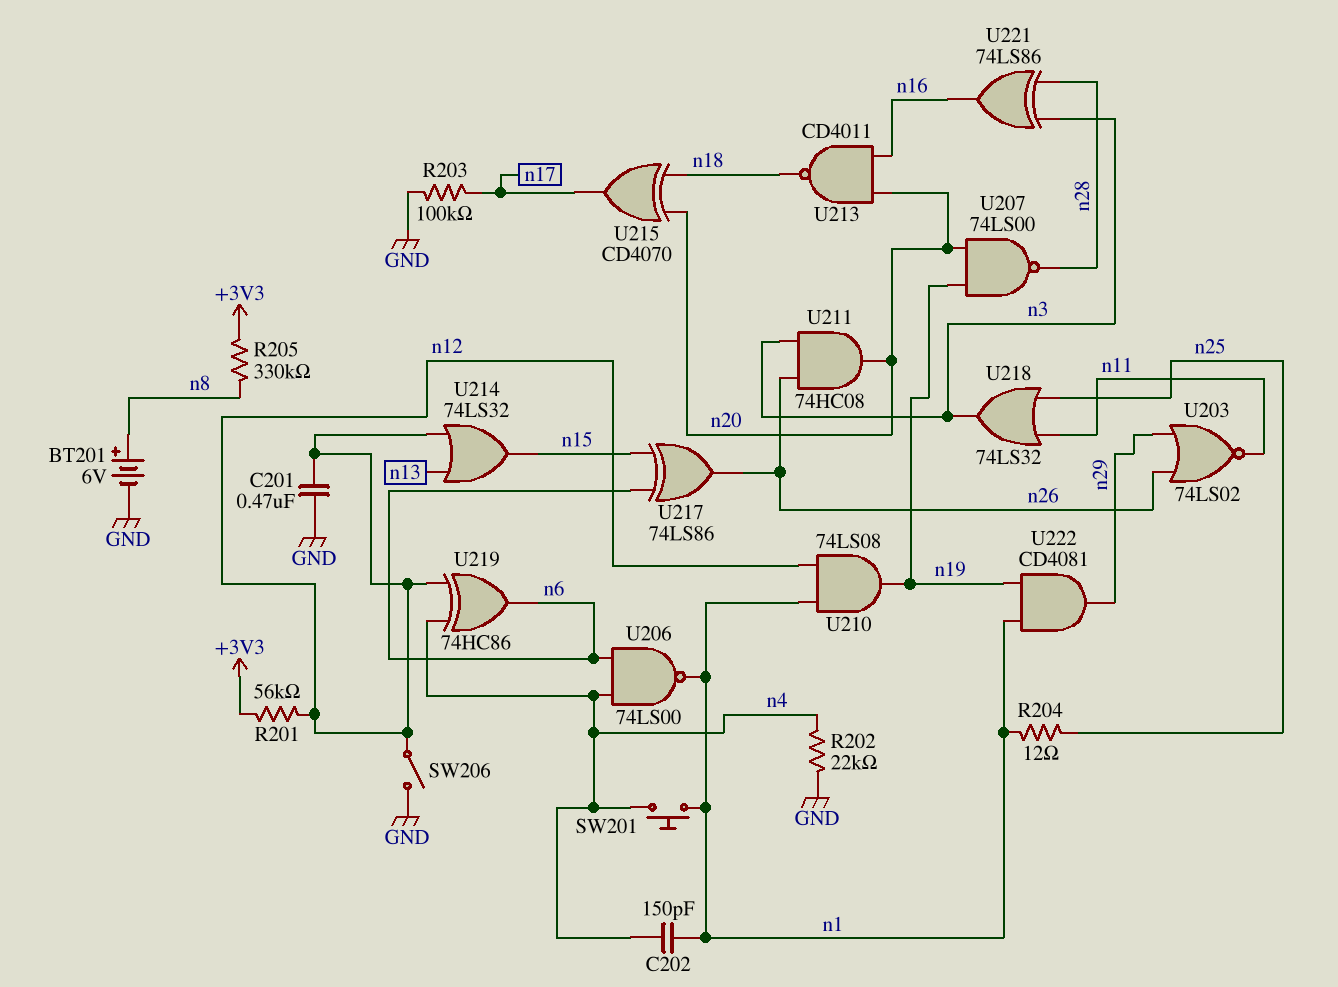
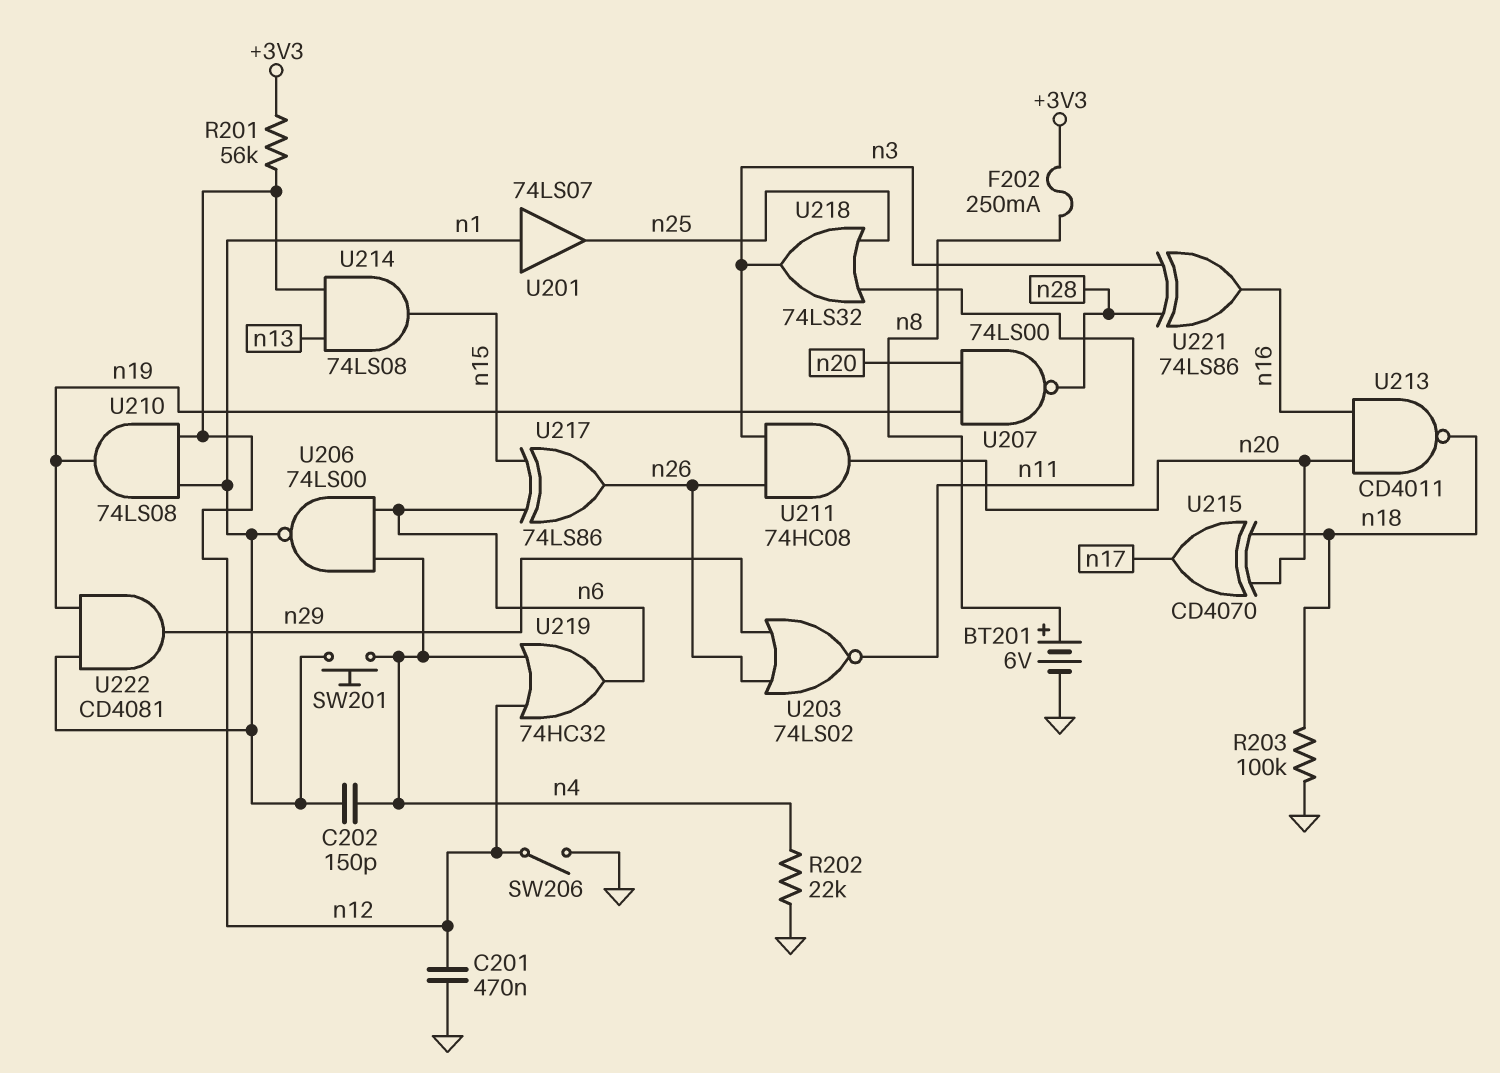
F202: none -> 250mA (+3V3, n8)
R203: 100k (GND, n17) -> 100k (GND, n18)
R204: 12 (n1, n25) -> none
R205: 330k (+3V3, n8) -> none
U201: none -> buffer 74LS07 (in n1, out n25)
U214: OR 74LS32 (in n12, in n13, out n15) -> AND 74LS08 (in n12, in n13, out n15)
U219: XOR 74HC86 (in n4, in n12, out n6) -> OR 74HC32 (in n4, in n12, out n6)

